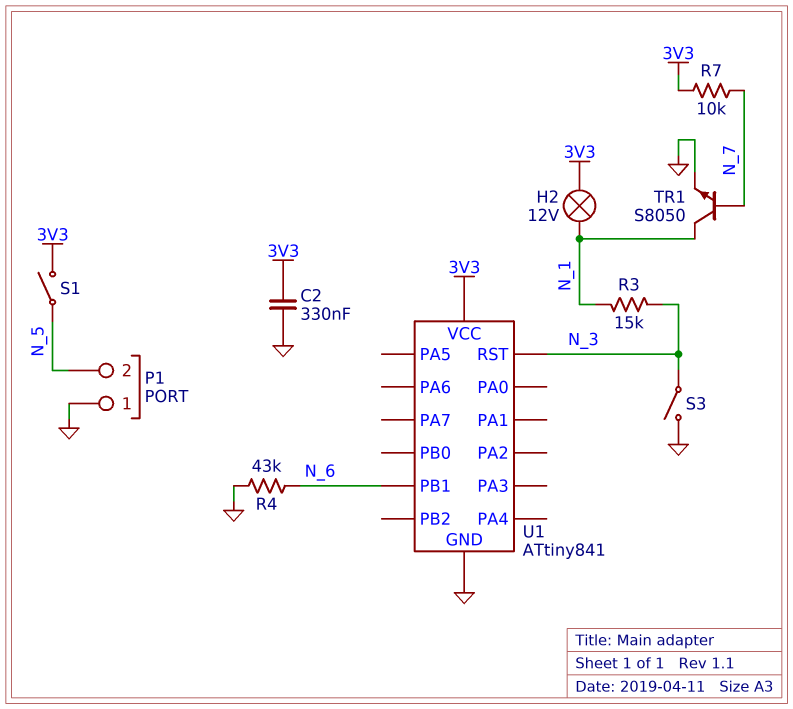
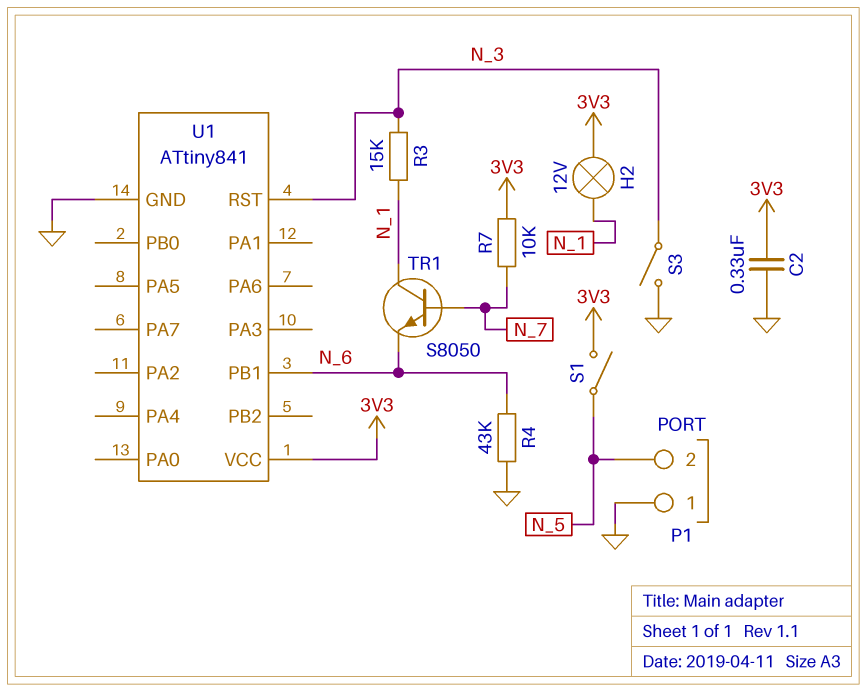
TR1: NPN S8050 (B N_7, C N_1, E GND) -> NPN S8050 (B N_7, C N_1, E N_6)

